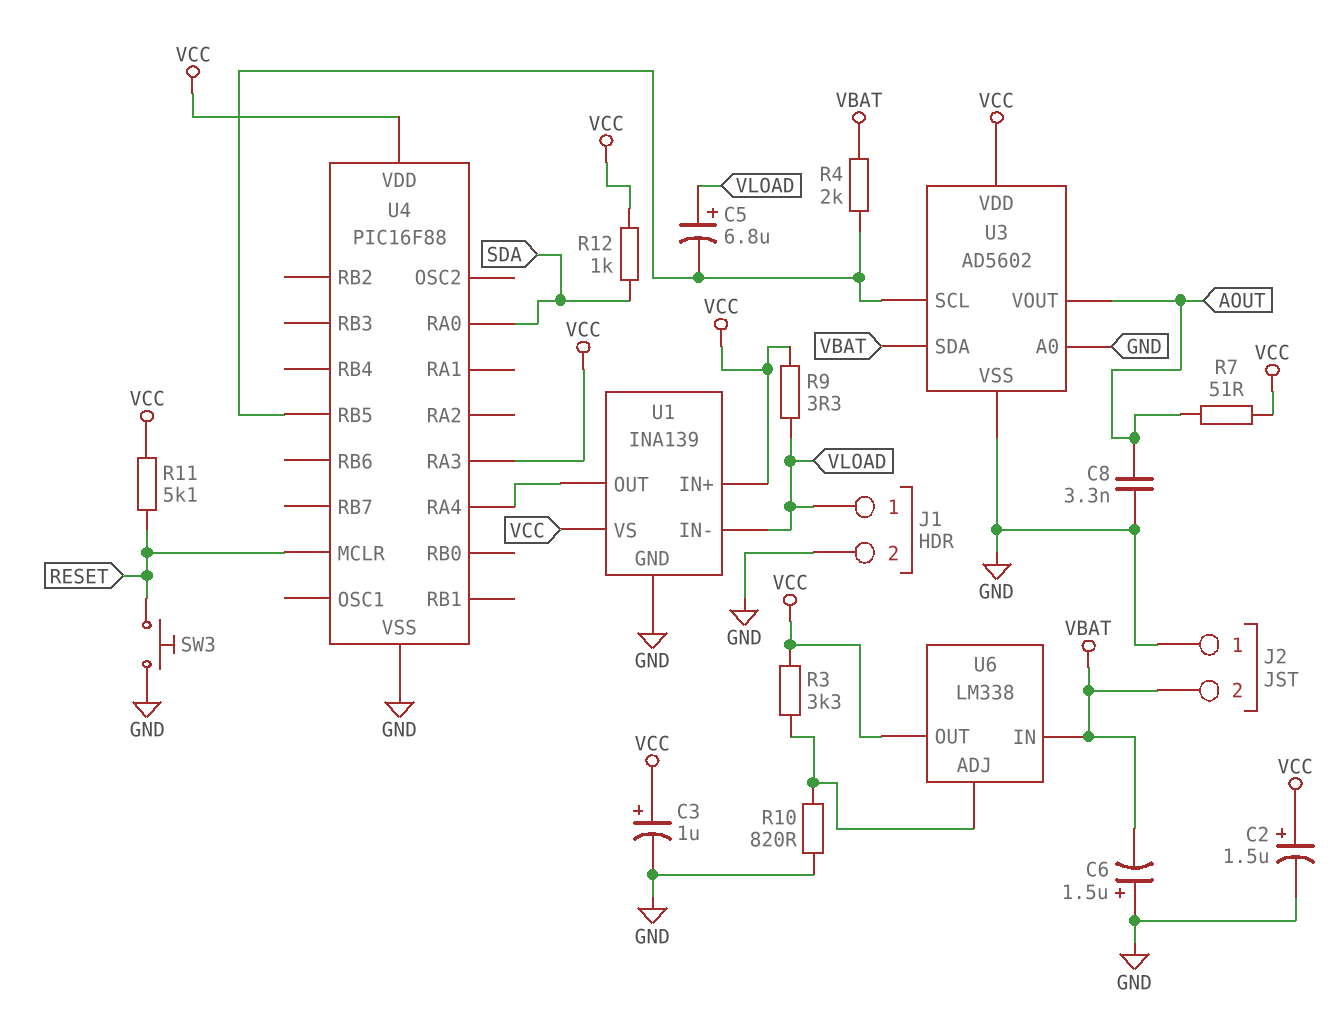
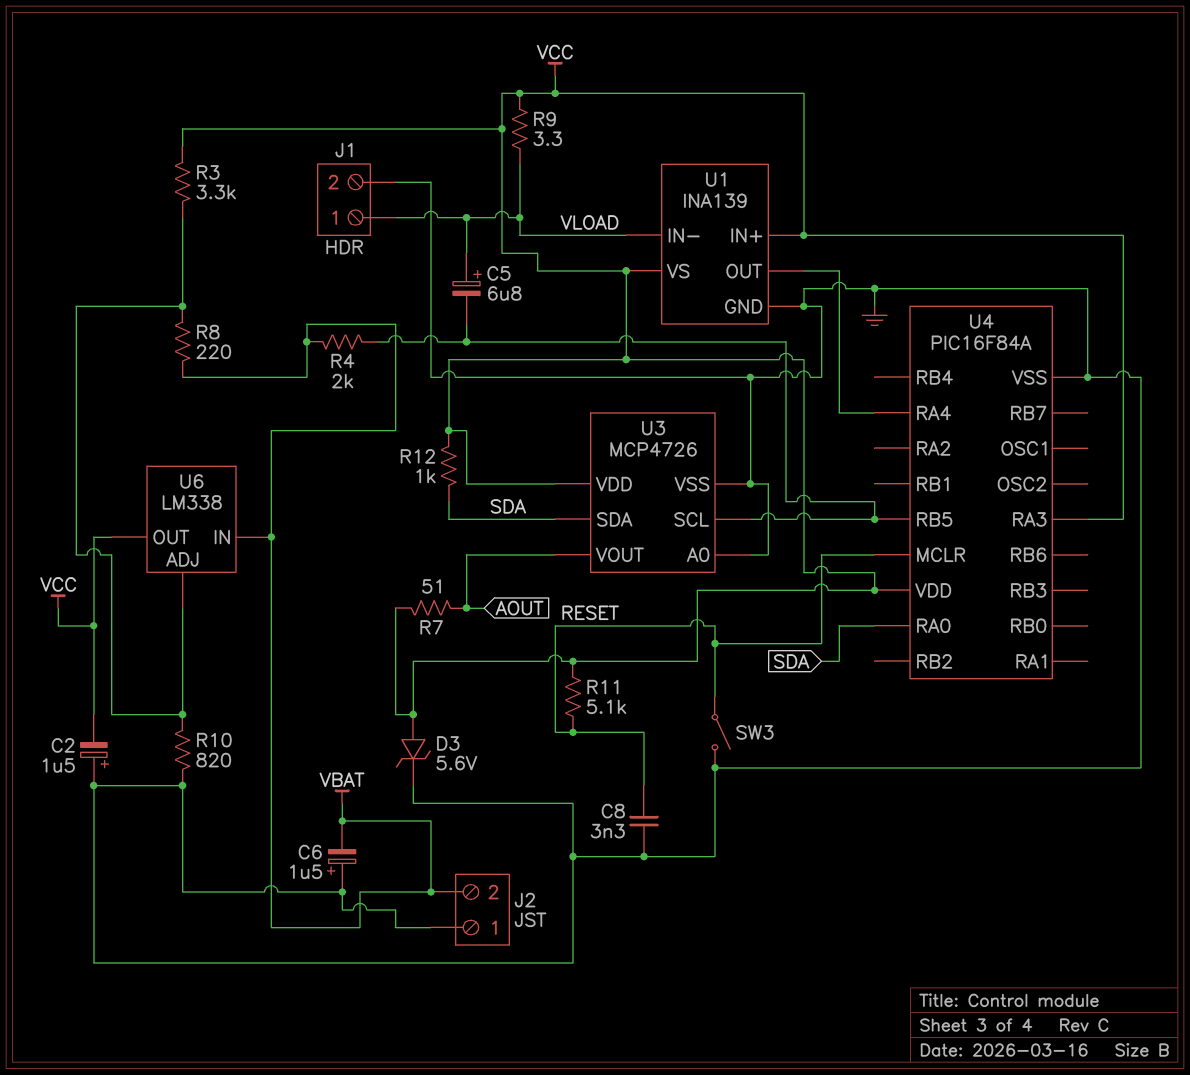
C2: 1.5uF (plus VCC, minus GND) -> 1.5uF (plus GND, minus VCC)
C3: 1uF (plus VCC, minus GND) -> none
C8: 3.3nF (AOUT, GND) -> 3.3nF (GND, RESET)
D3: none -> zener 5.6V (A VCC, K GND)
R8: none -> 220 (U6/ADJ, VBAT)
SW3: button (GND, RESET) -> switch (GND, RESET)
U3: AD5602 -> MCP4726
U3 pin SDA: VBAT -> SDA
U4: PIC16F88 -> PIC16F84A

